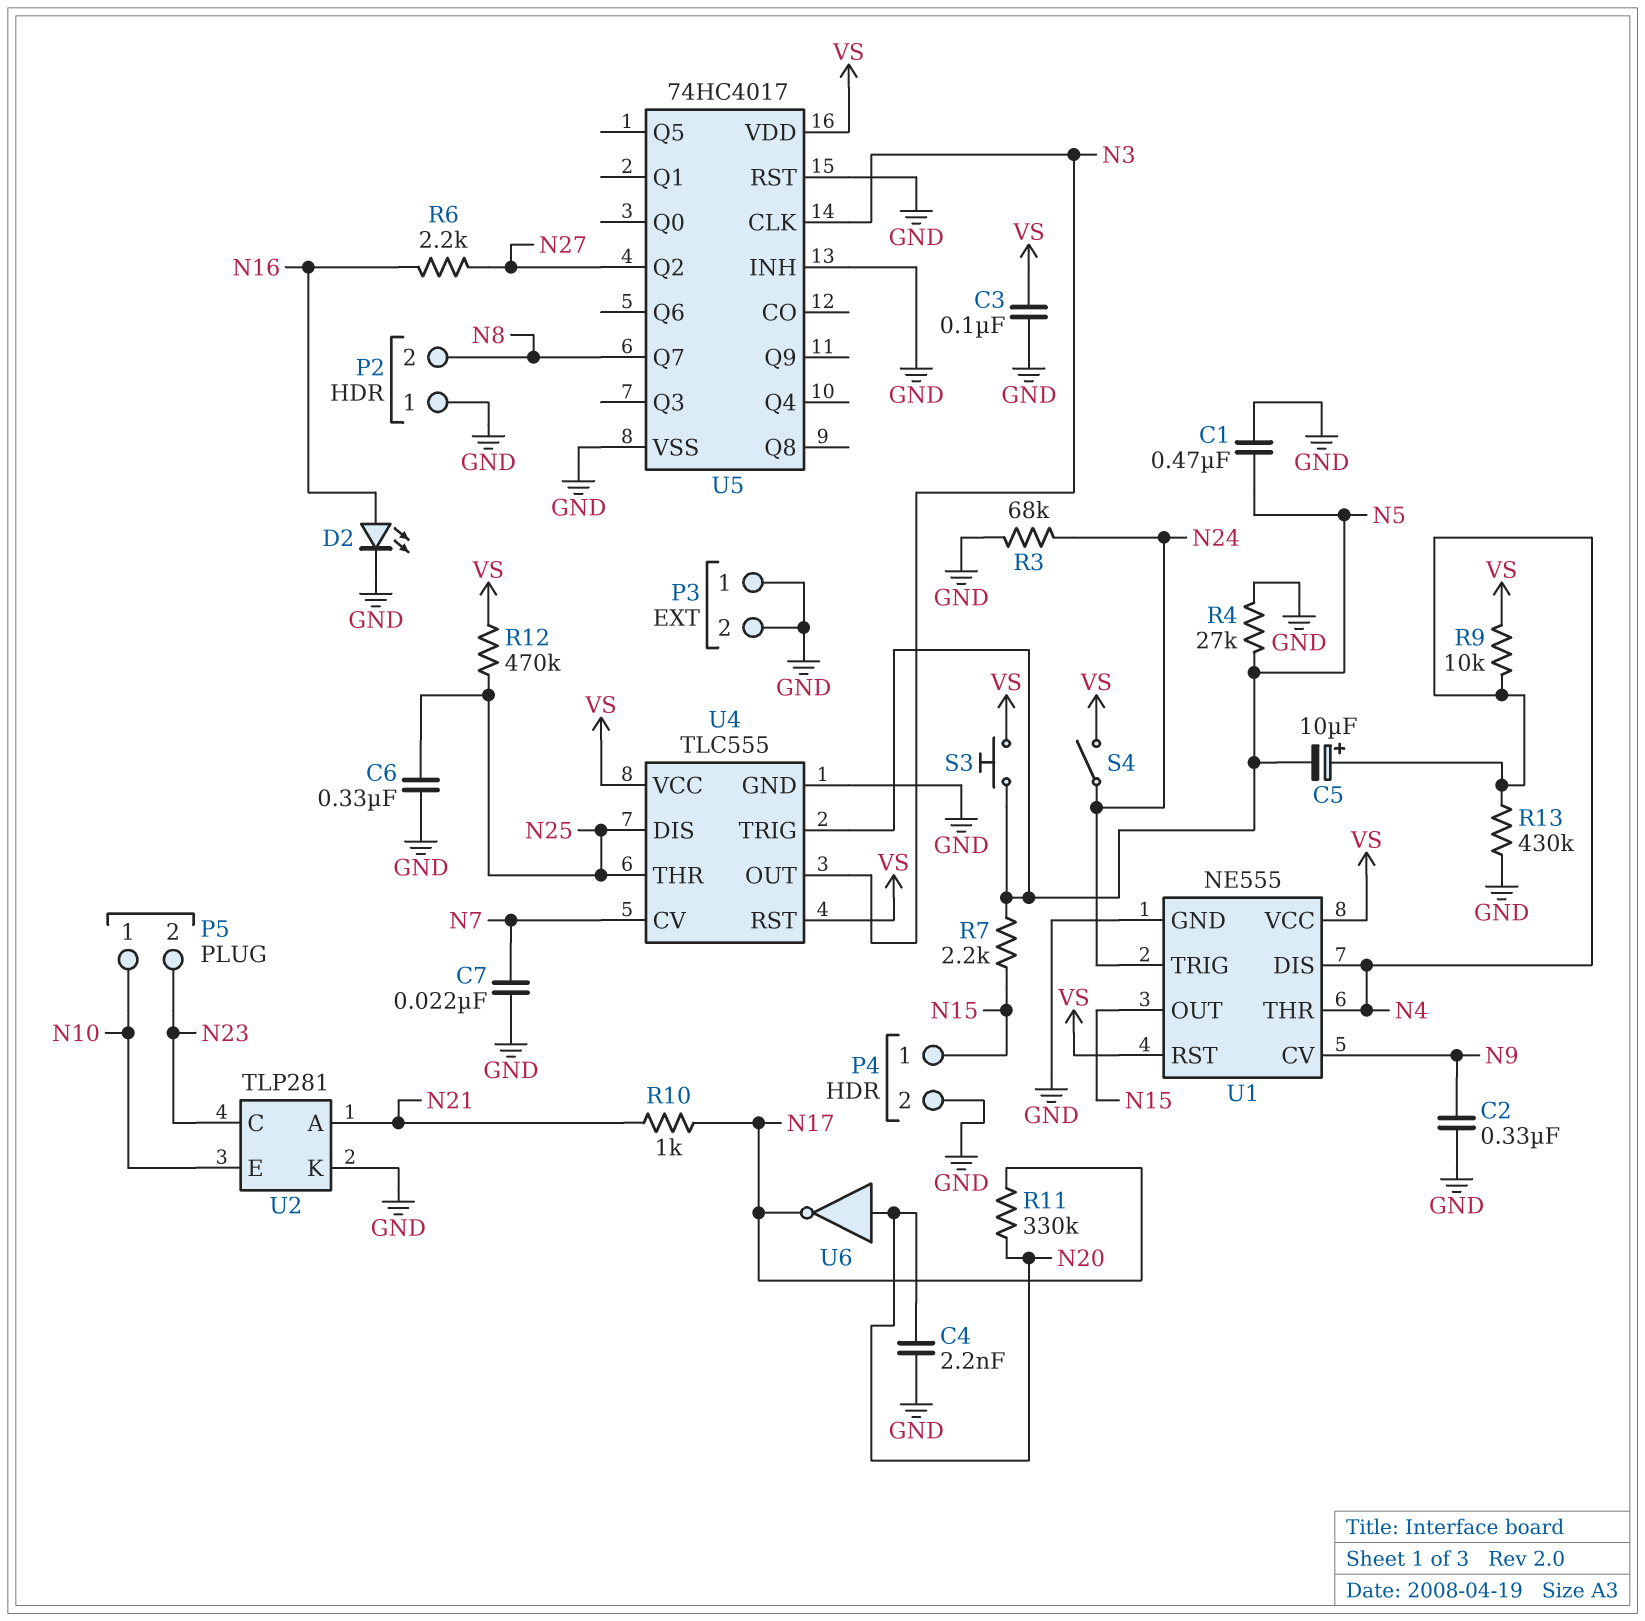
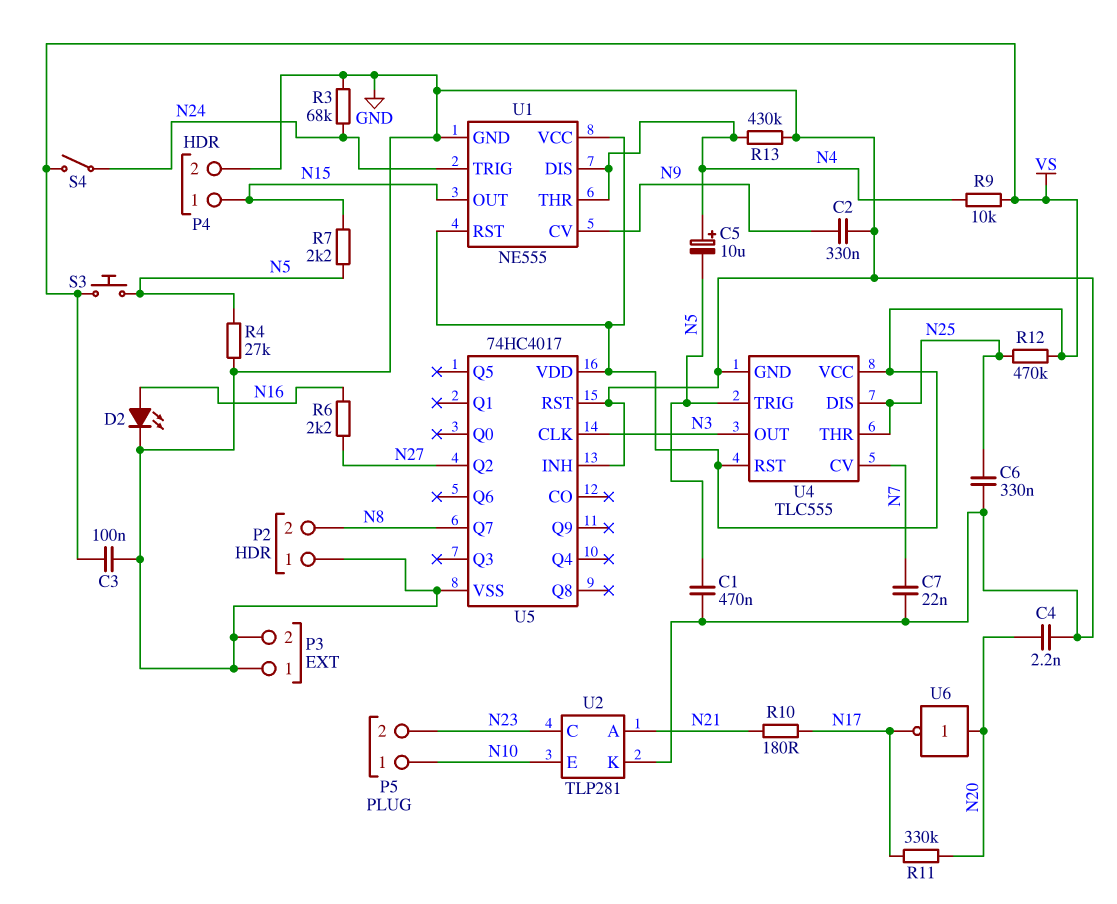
R10: 1k (N17, N21) -> 180 (N17, N21)

